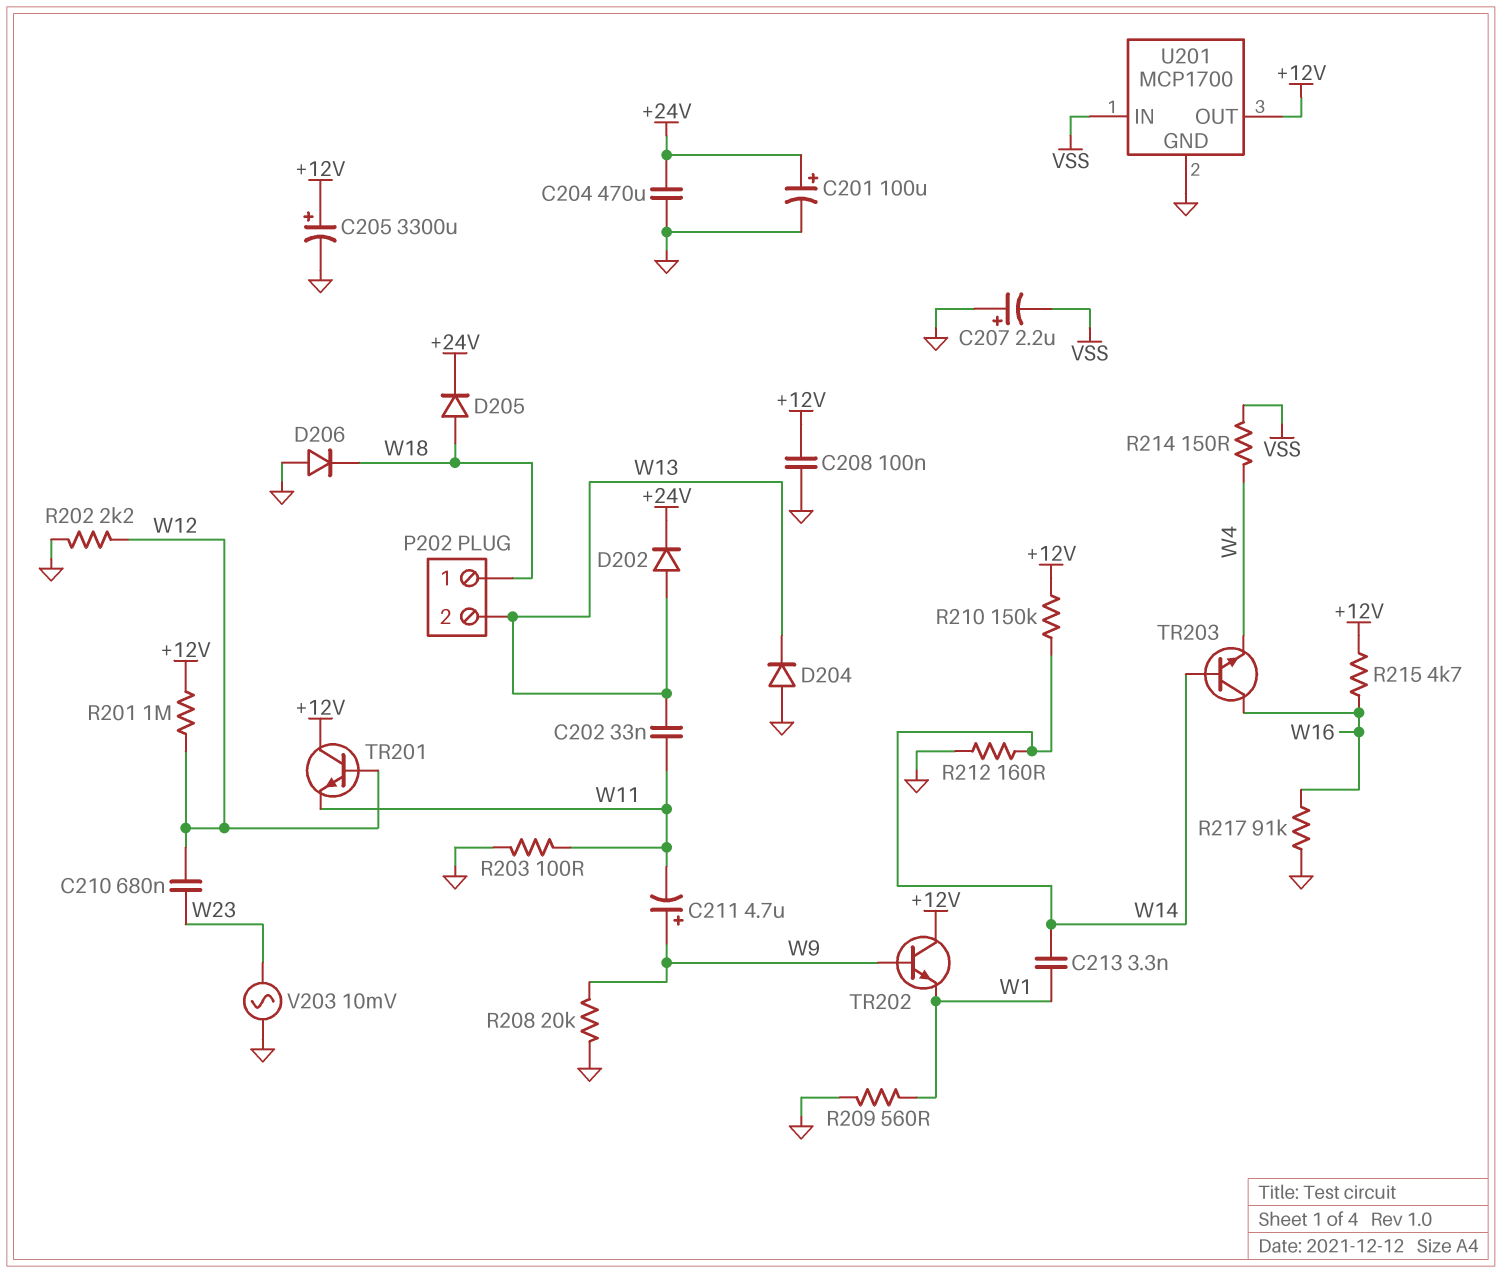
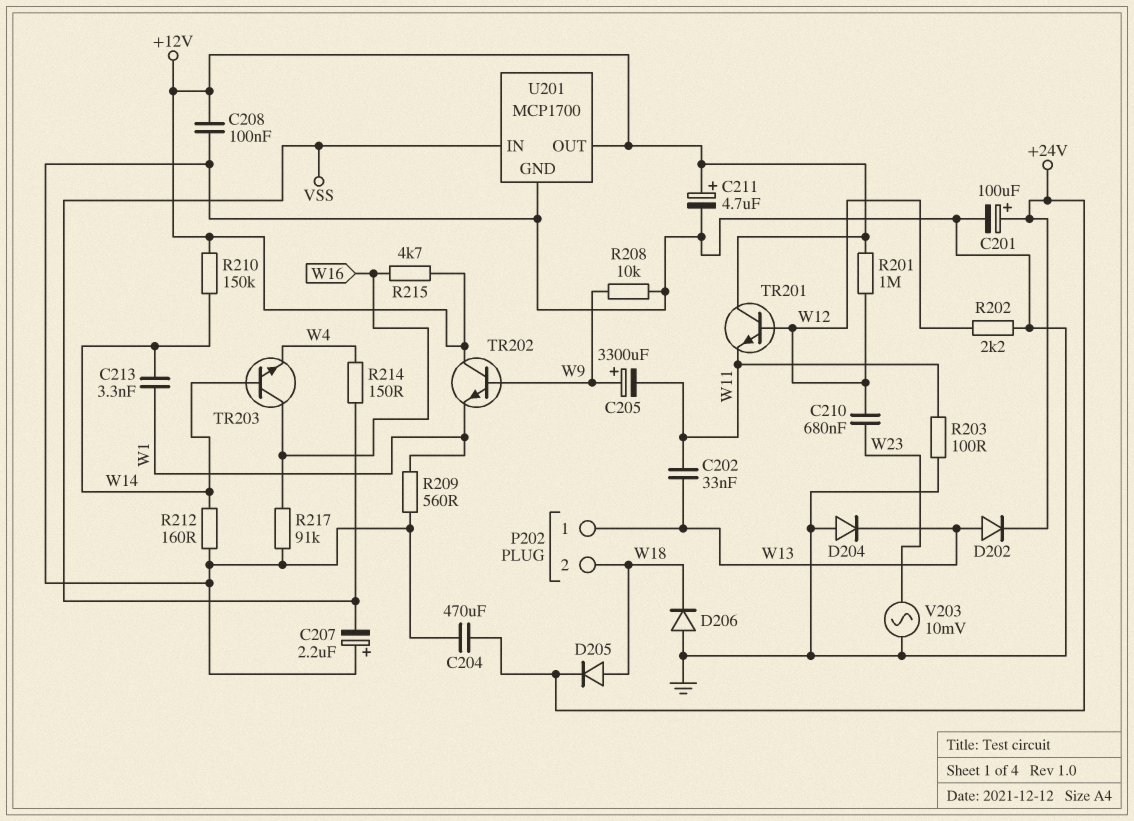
C205: 3300uF (plus +12V, minus GND) -> 3300uF (plus W9, minus W11)
C211: 4.7uF (plus W9, minus W11) -> 4.7uF (plus +12V, minus GND)
P202 pin 1: W18 -> W13
P202 pin 2: W13 -> W18
R208: 20k (GND, W9) -> 10k (GND, W9)

